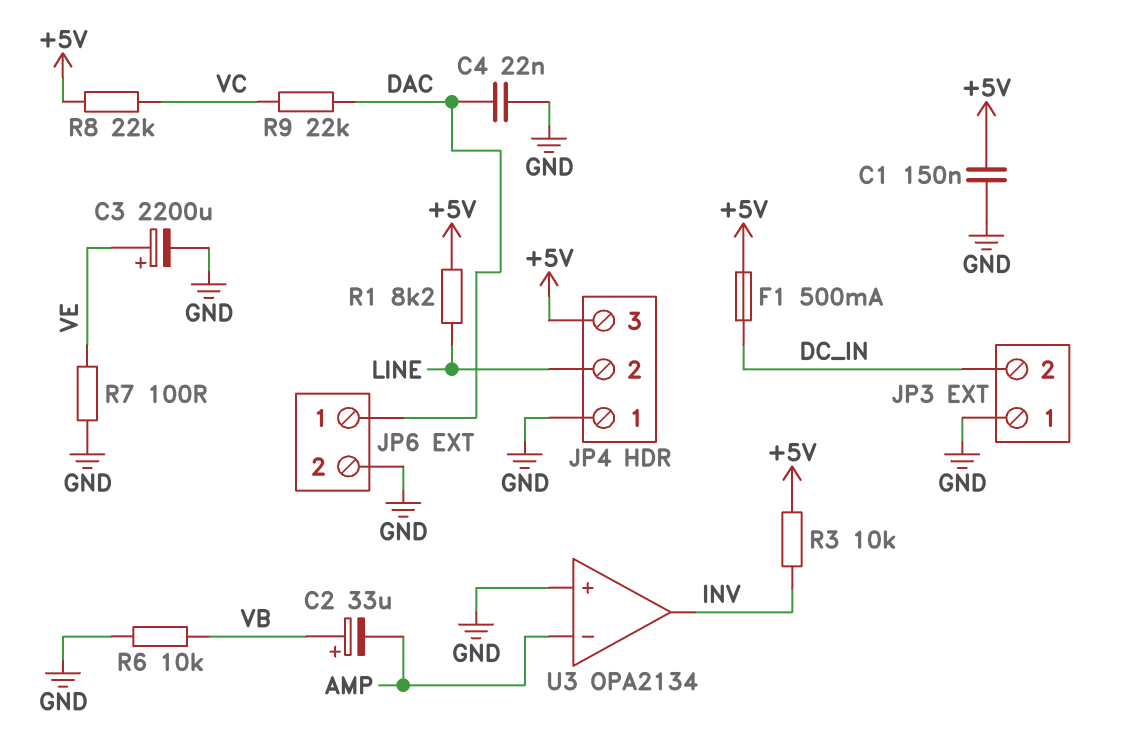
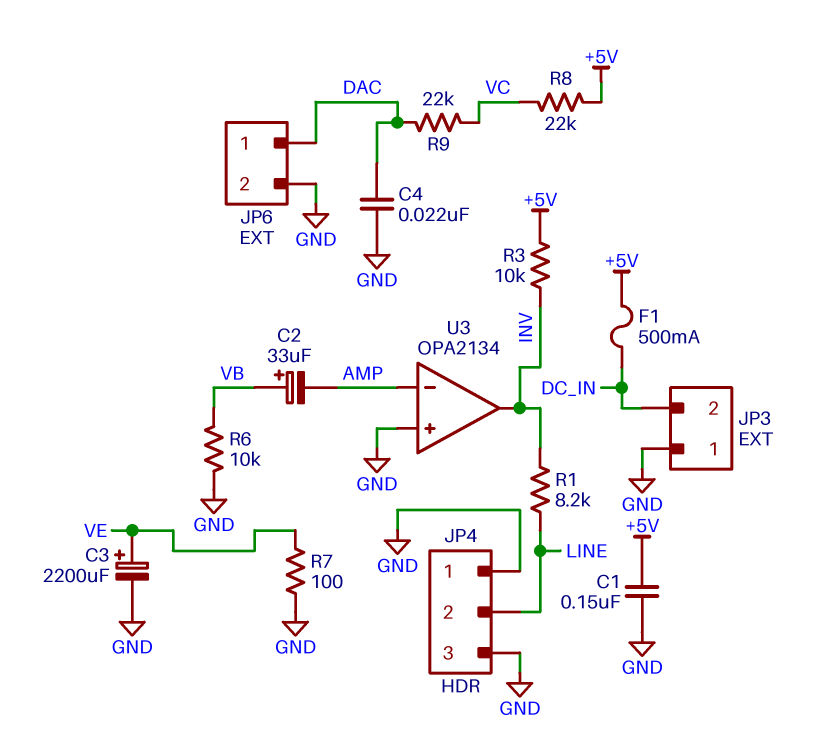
JP4 pin 3: +5V -> GND
R1: 8.2k (+5V, LINE) -> 8.2k (INV, LINE)

